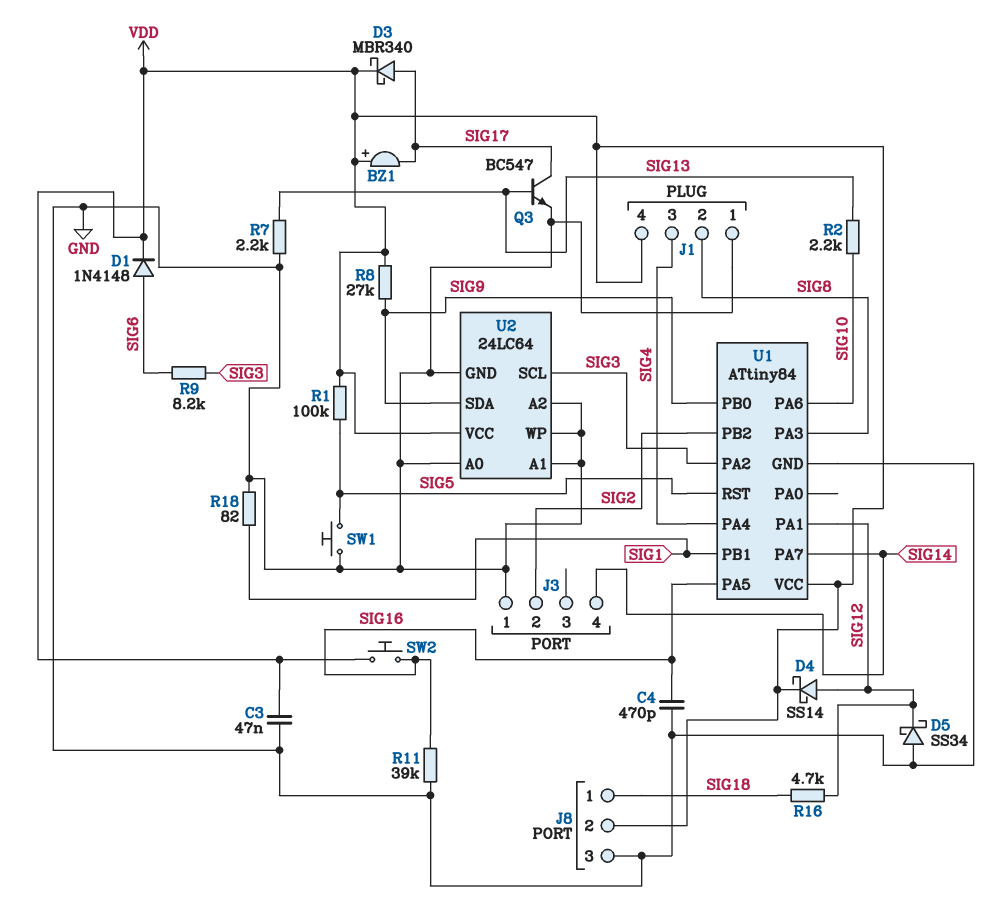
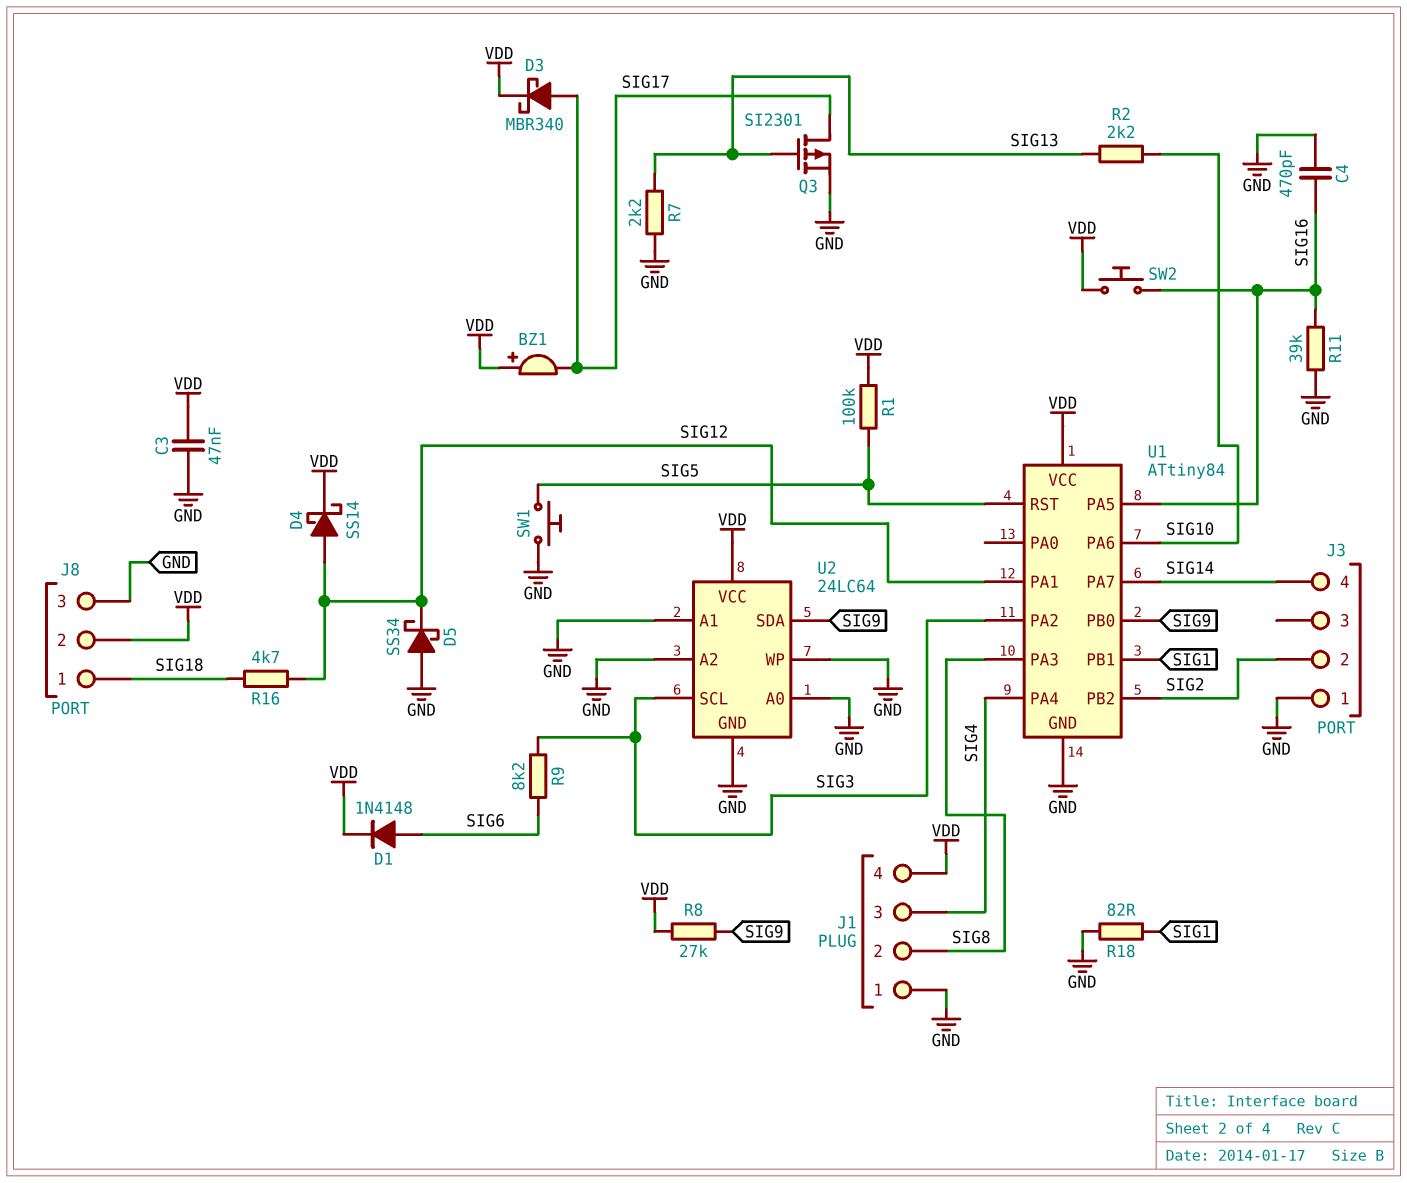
Q3: NPN BC547 (B SIG13, C SIG17, E GND) -> PMOS SI2301 (G SIG13, D SIG17, S GND)

